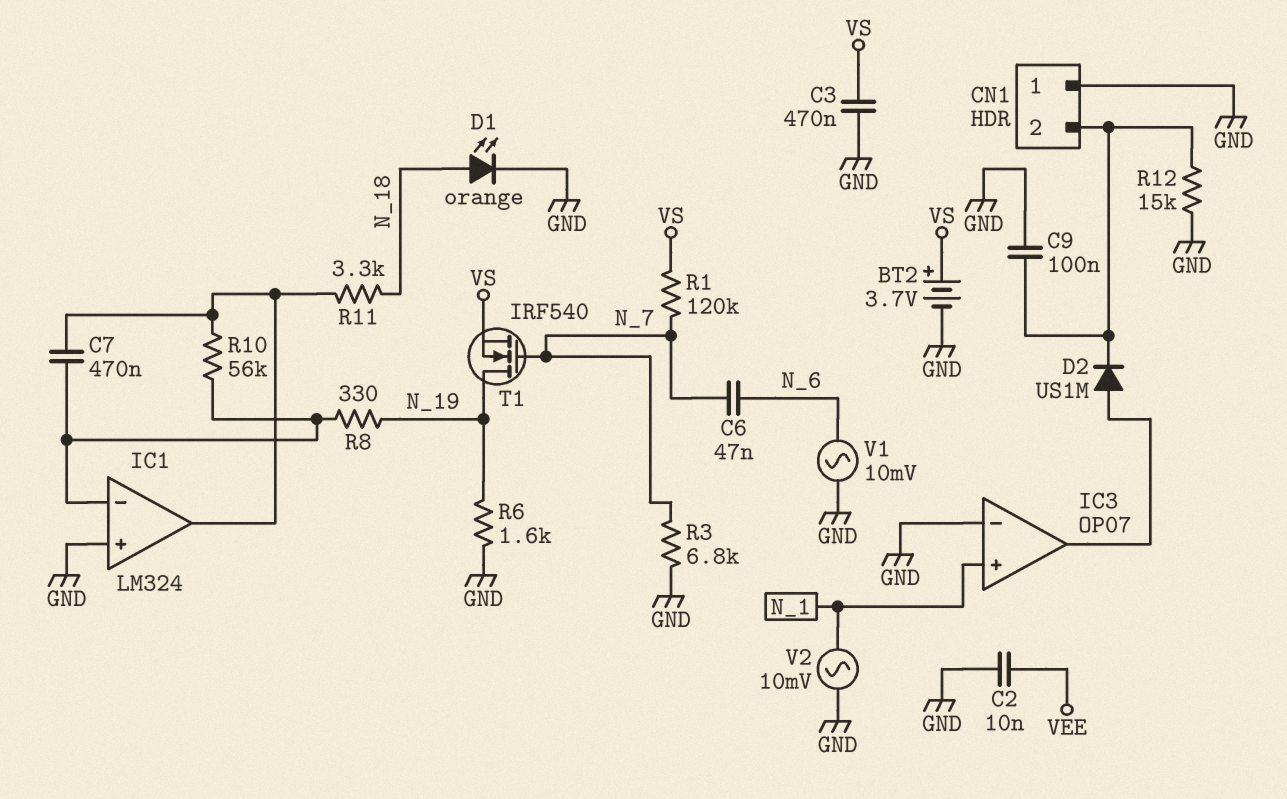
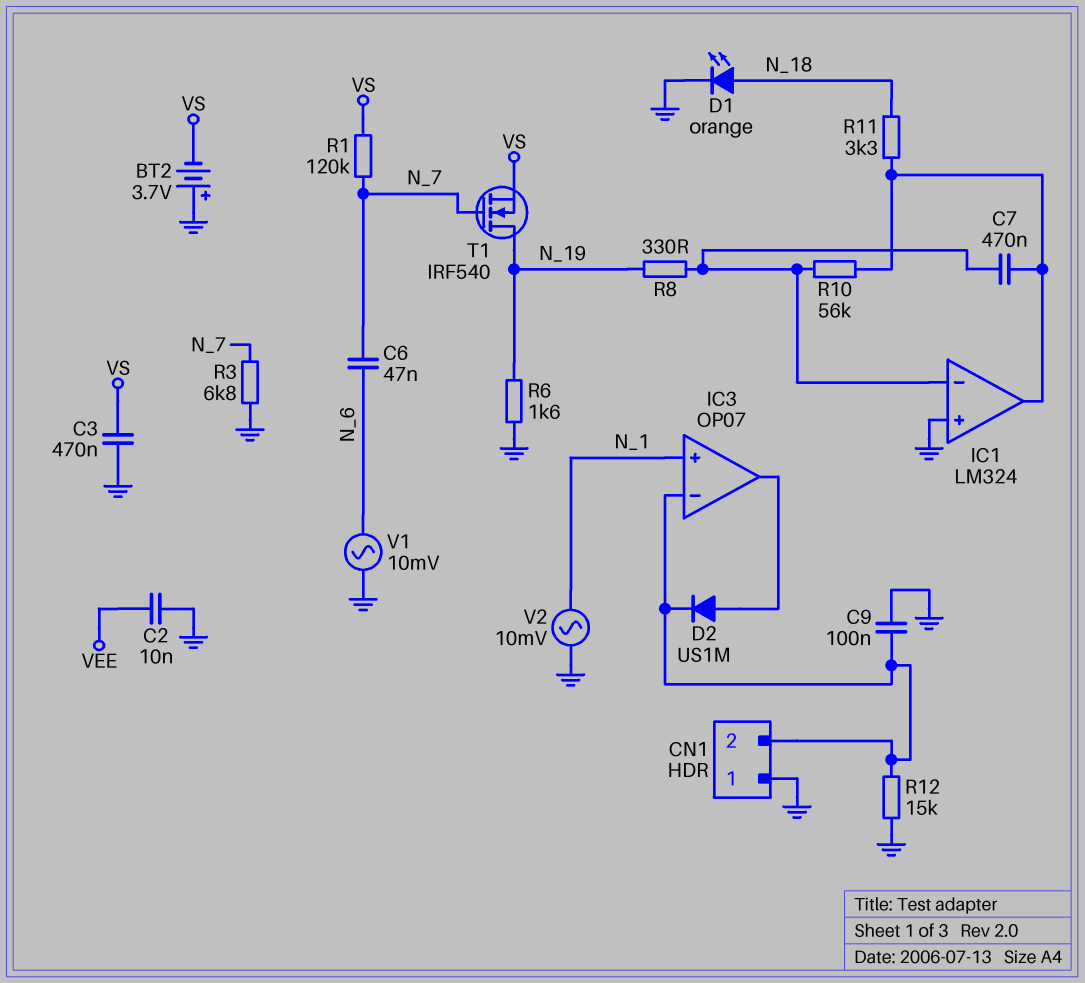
BT2: 3.7V (plus VS, minus GND) -> 3.7V (plus GND, minus VS)
IC3 pin in-: GND -> CN1/2

